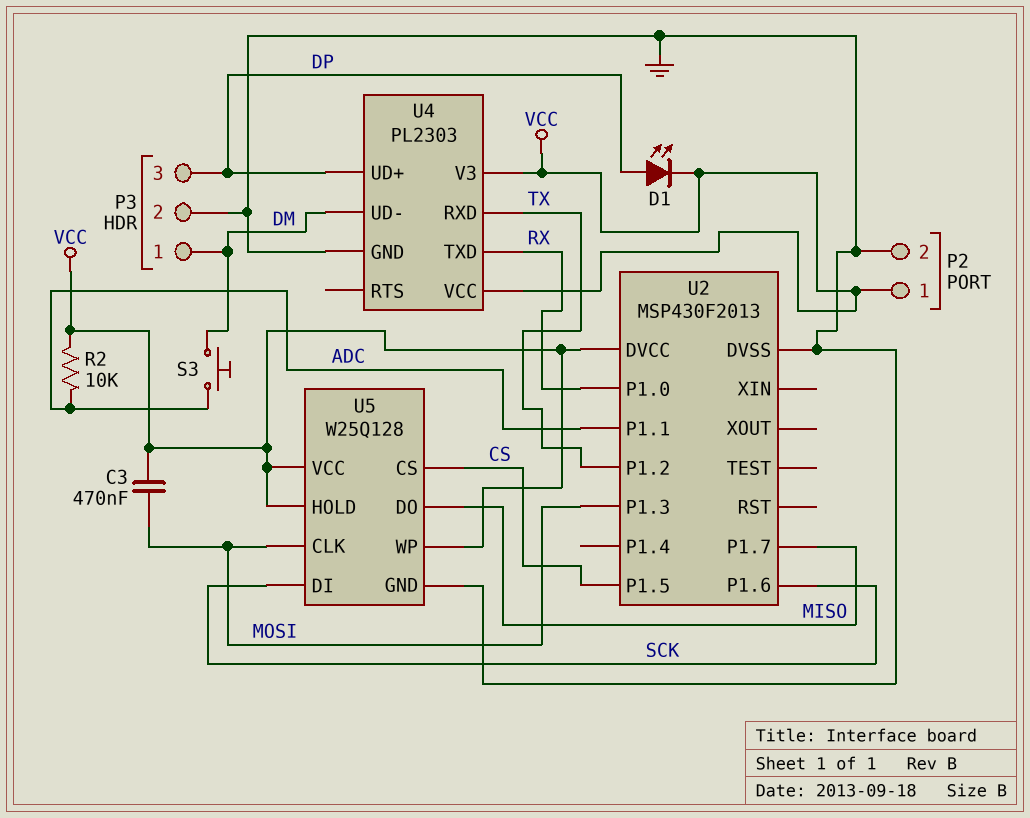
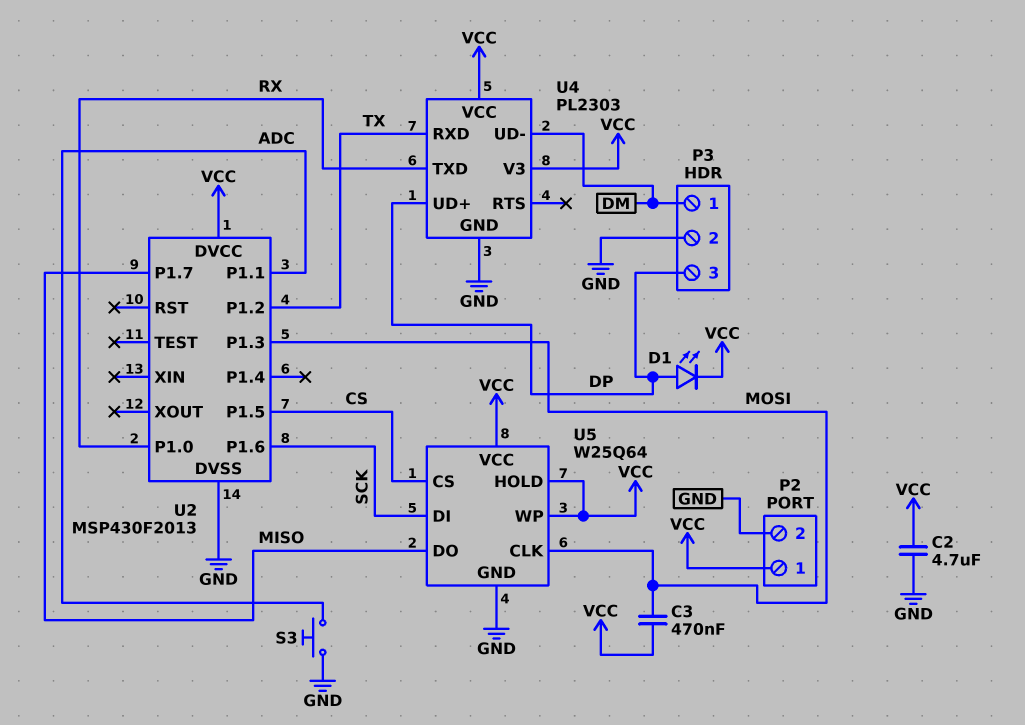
C2: none -> 4.7uF (GND, VCC)
R2: 10k (ADC, VCC) -> none
S3: button (ADC, DM) -> button (ADC, GND)
U5: W25Q128 -> W25Q64

